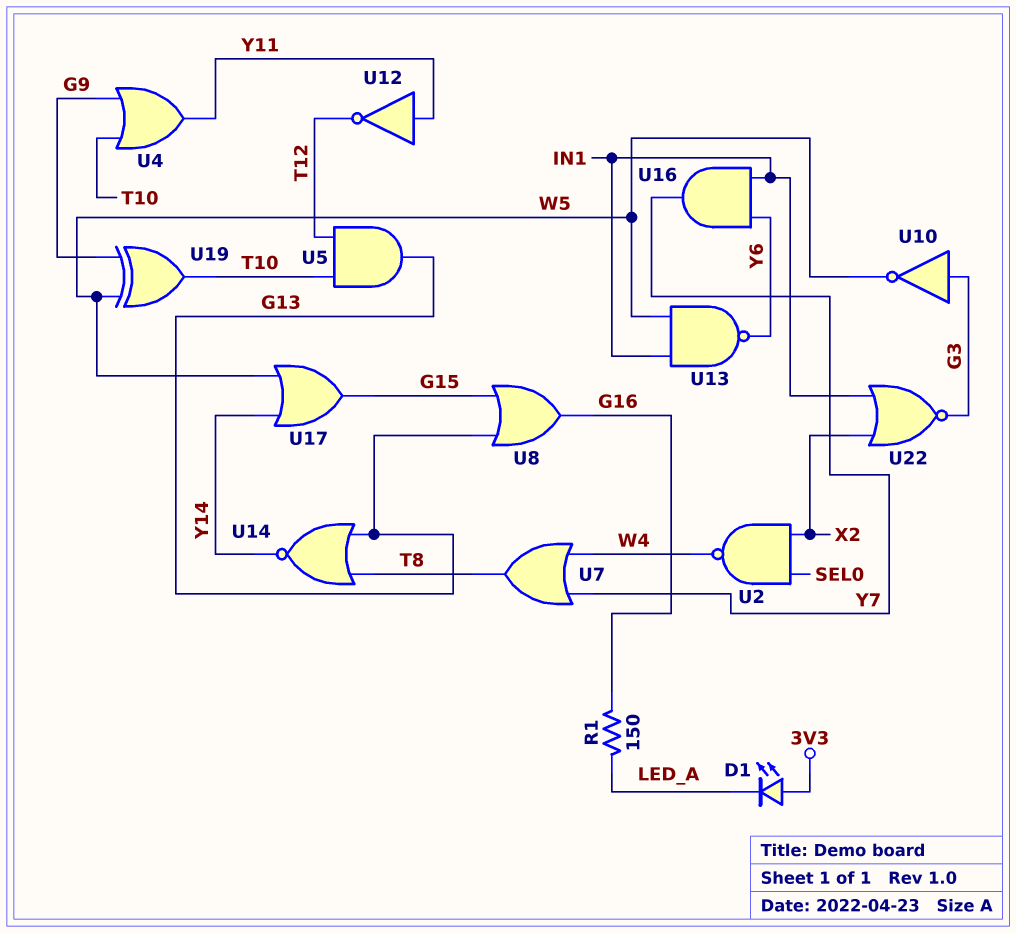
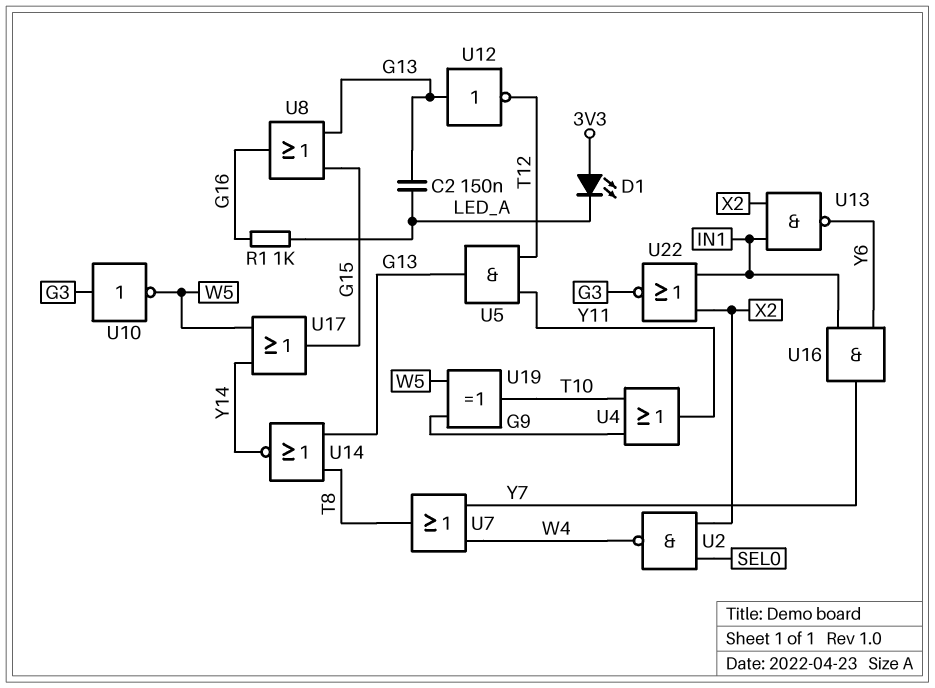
C2: none -> 150nF (G13, LED_A)
R1: 150 (G16, LED_A) -> 1k (G16, LED_A)
U5: AND (in T10, in T12, out G13) -> AND (in T12, in Y11, out G13)
U12: NOT (in Y11, out T12) -> NOT (in G13, out T12)
U13: NAND (in IN1, in W5, out Y6) -> NAND (in IN1, in X2, out Y6)

